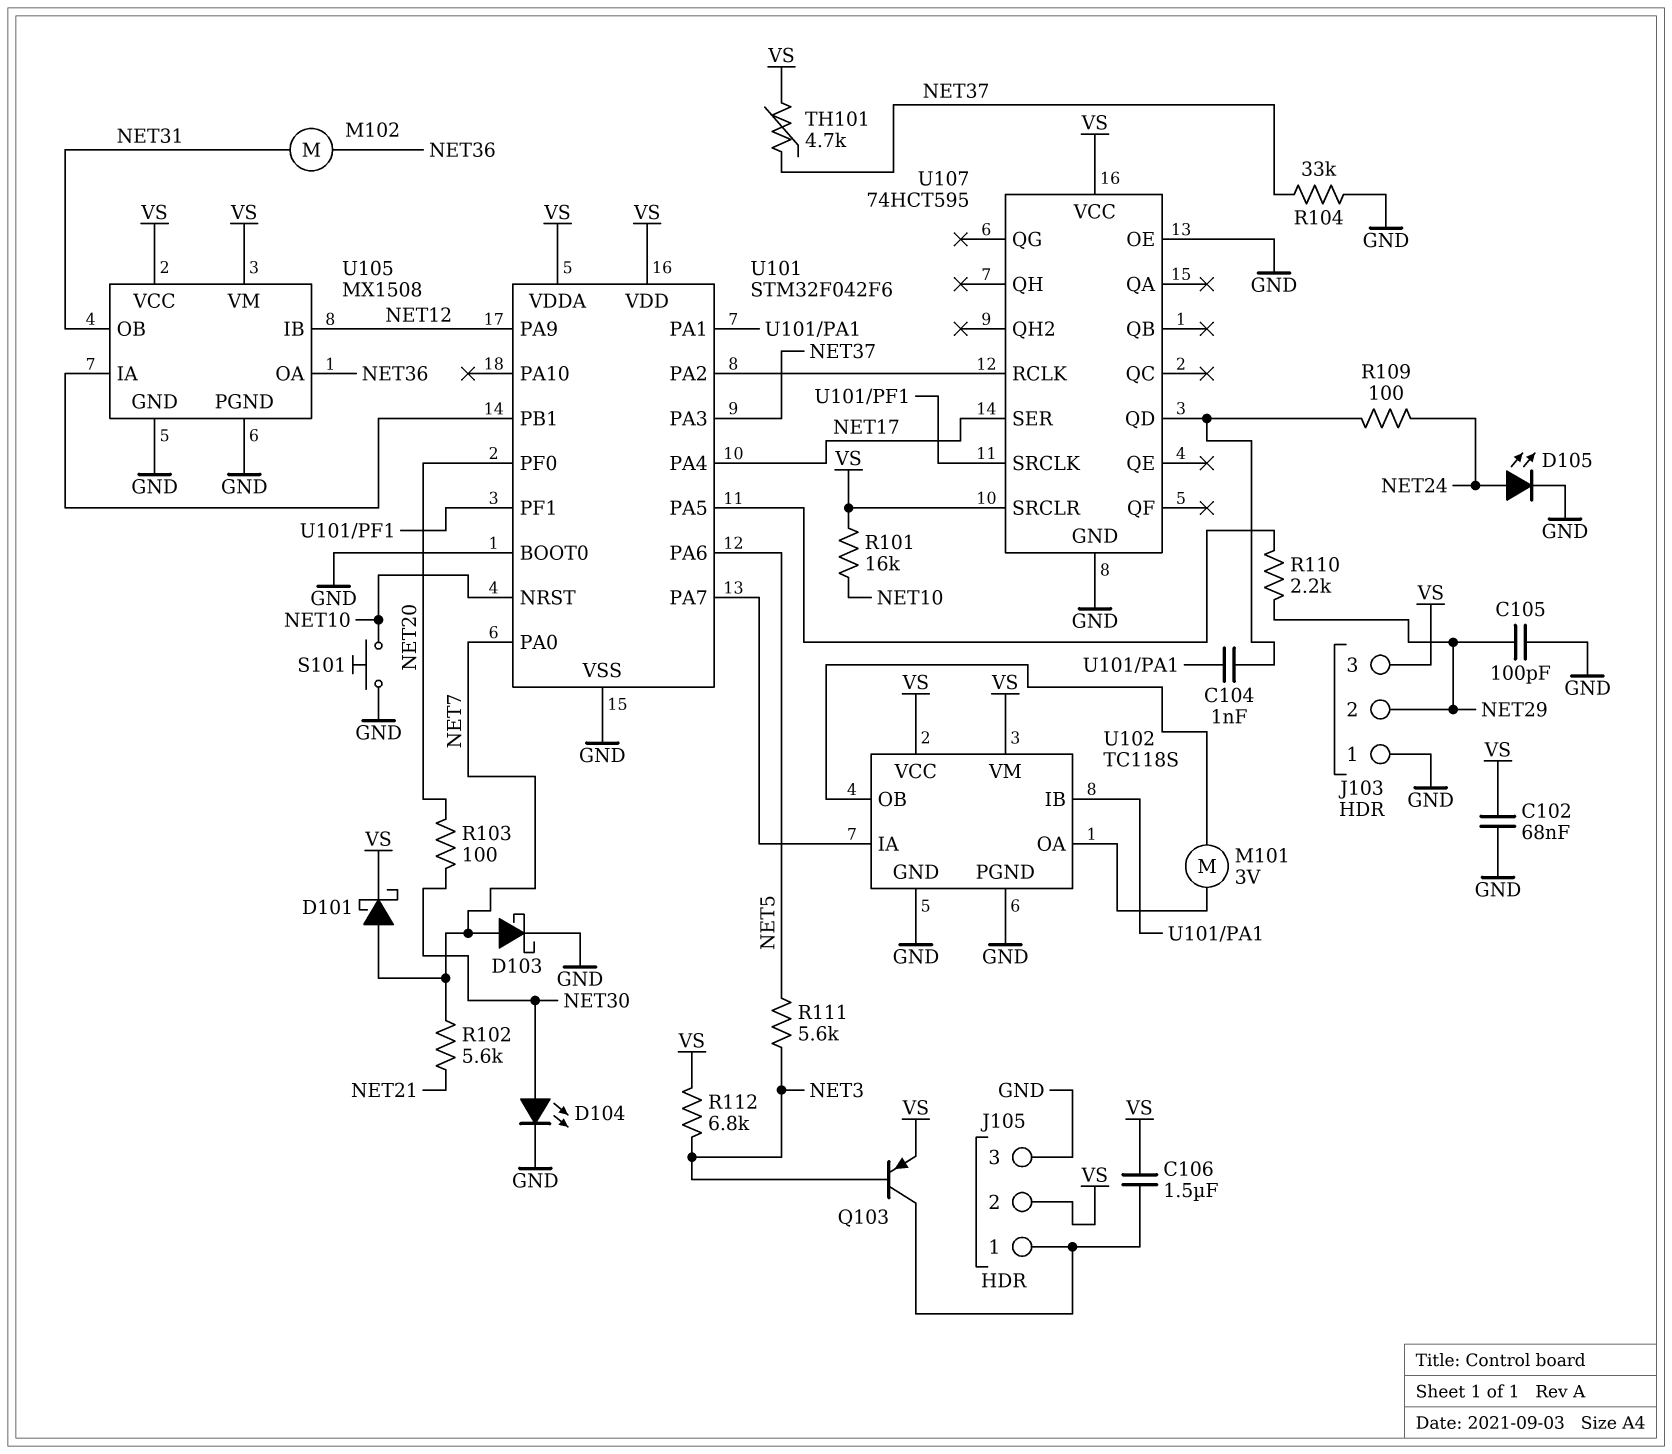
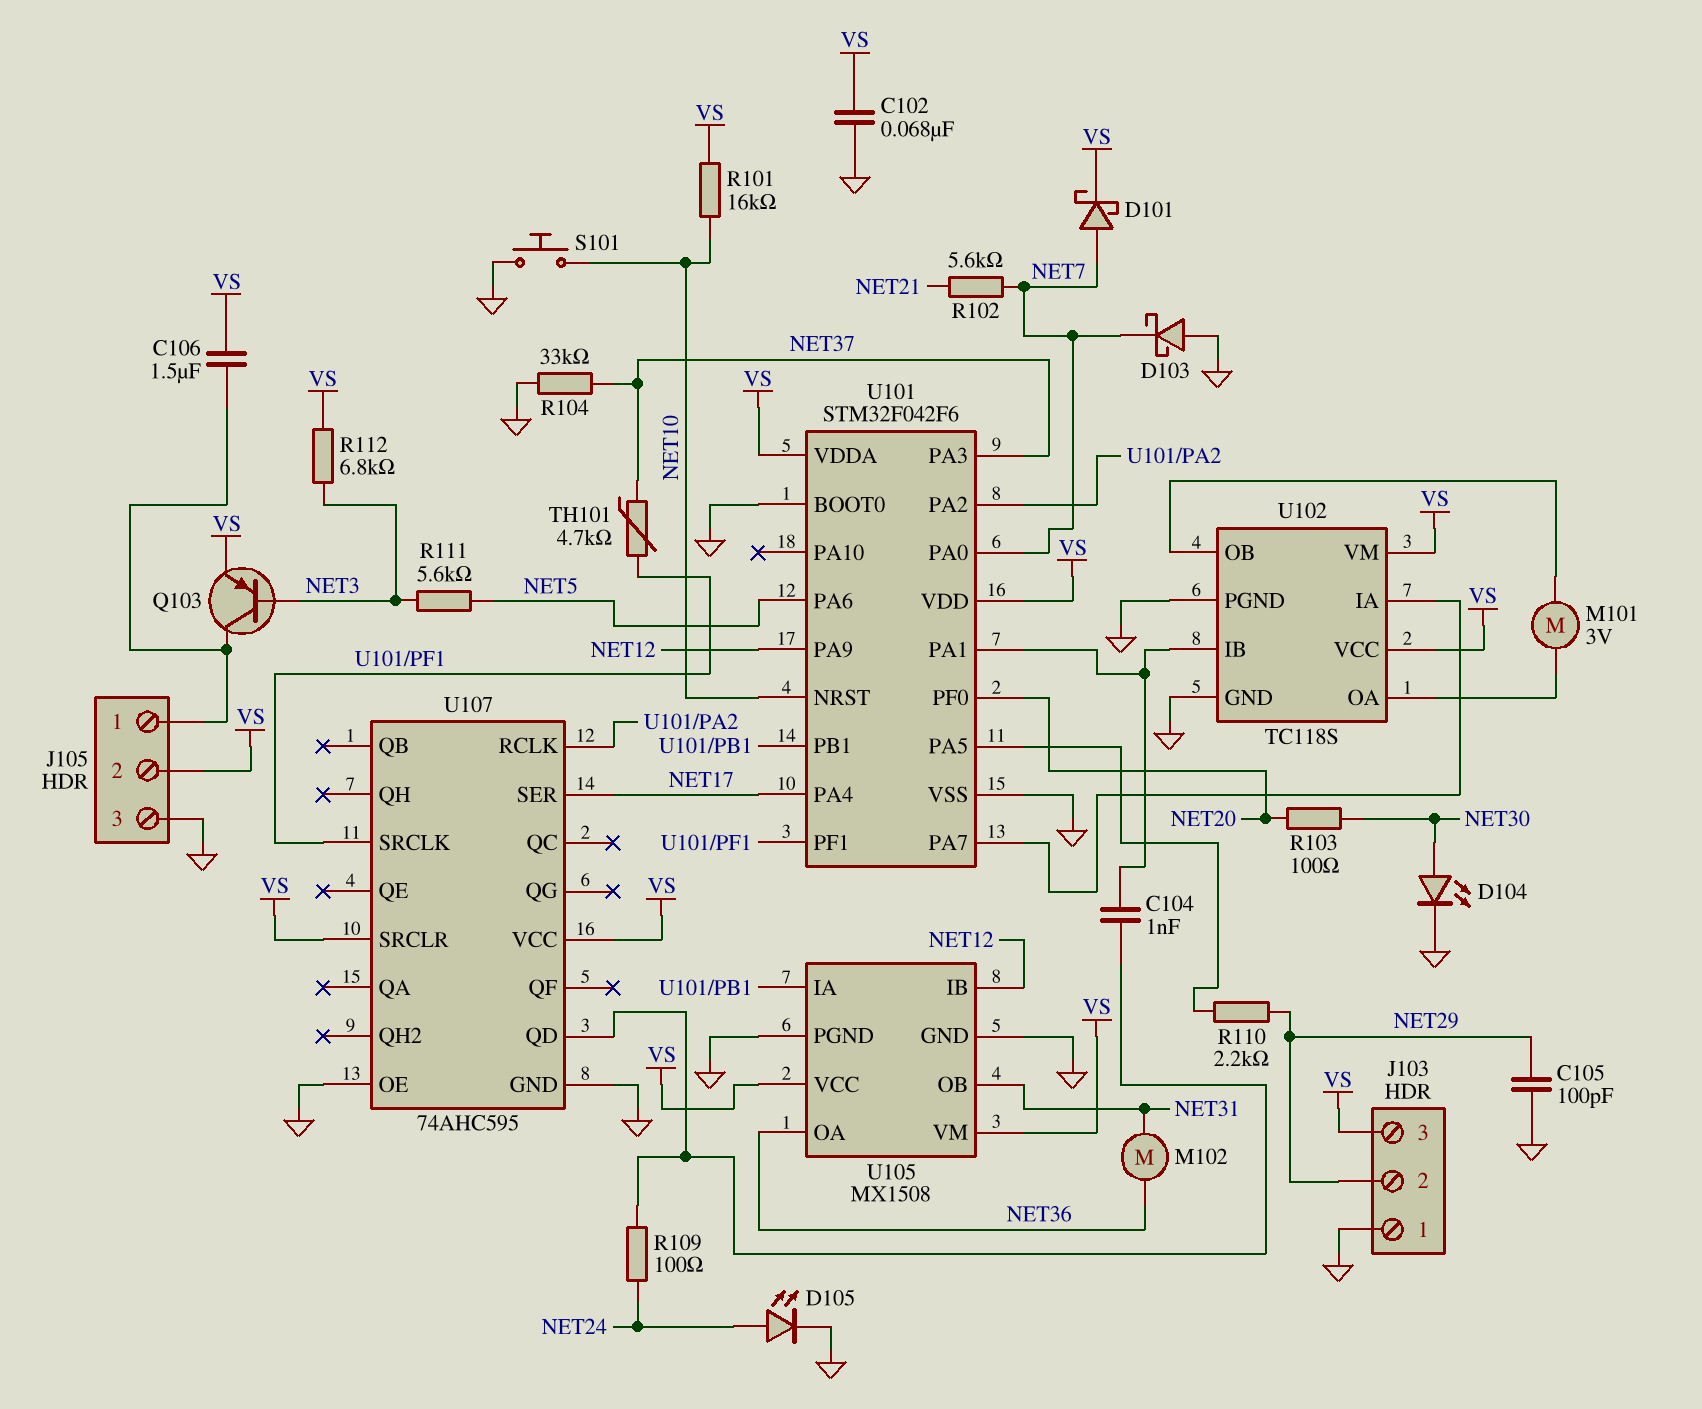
D103: schottky (A NET7, K GND) -> schottky (A GND, K NET7)
TH101: 4.7k (NET37, VS) -> 4.7k (NET37, U101/PF1)
U107: 74HCT595 -> 74AHC595

